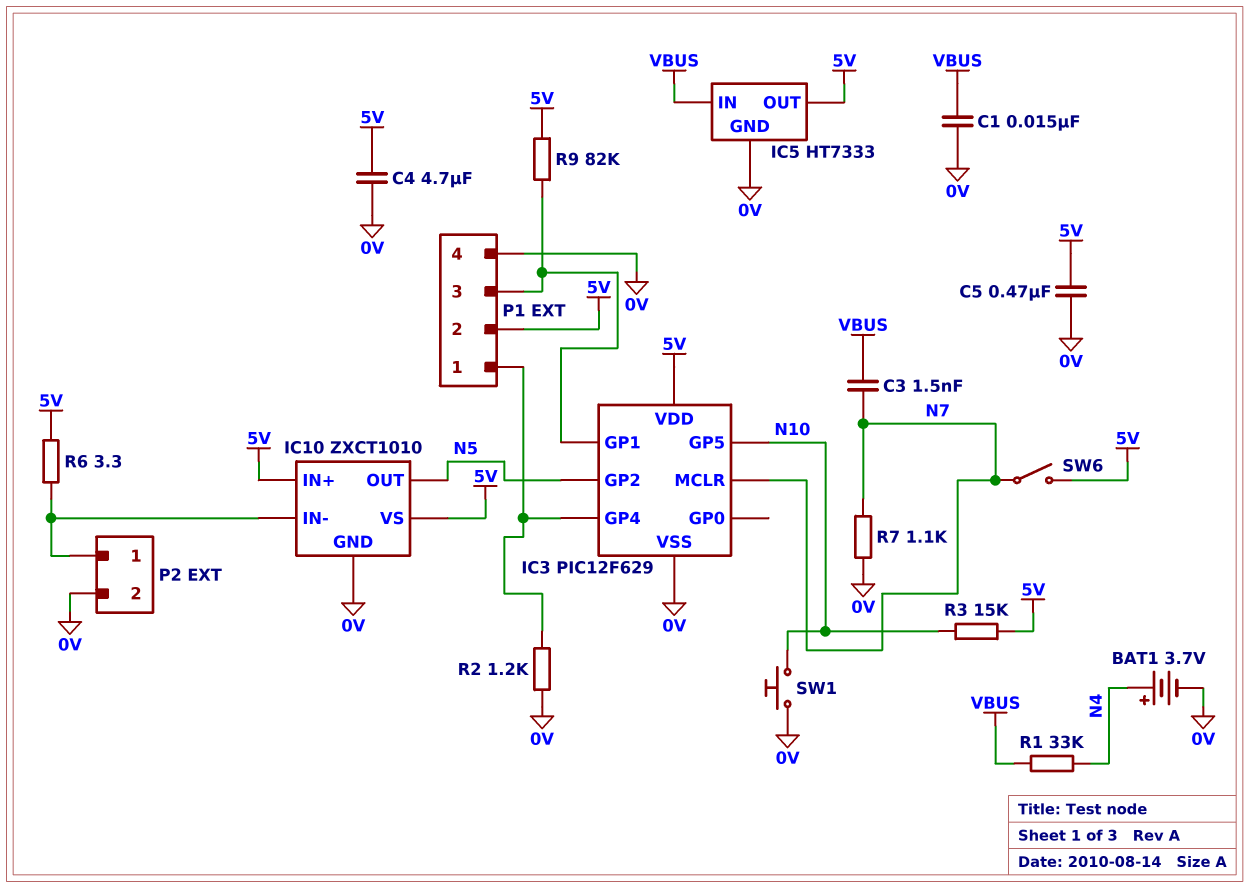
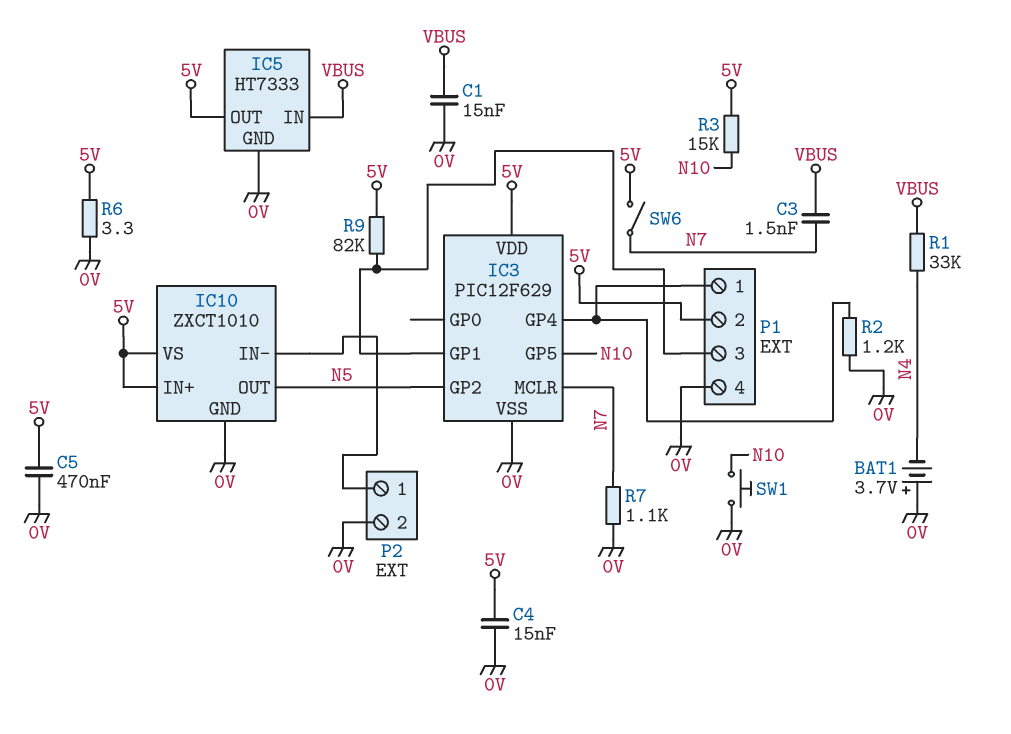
BAT1: 3.7V (plus N4, minus 0V) -> 3.7V (plus 0V, minus N4)
C4: 4.7uF (0V, 5V) -> 15nF (0V, 5V)
R6: 3.3 (5V, IC10/IN-) -> 3.3 (0V, 5V)

